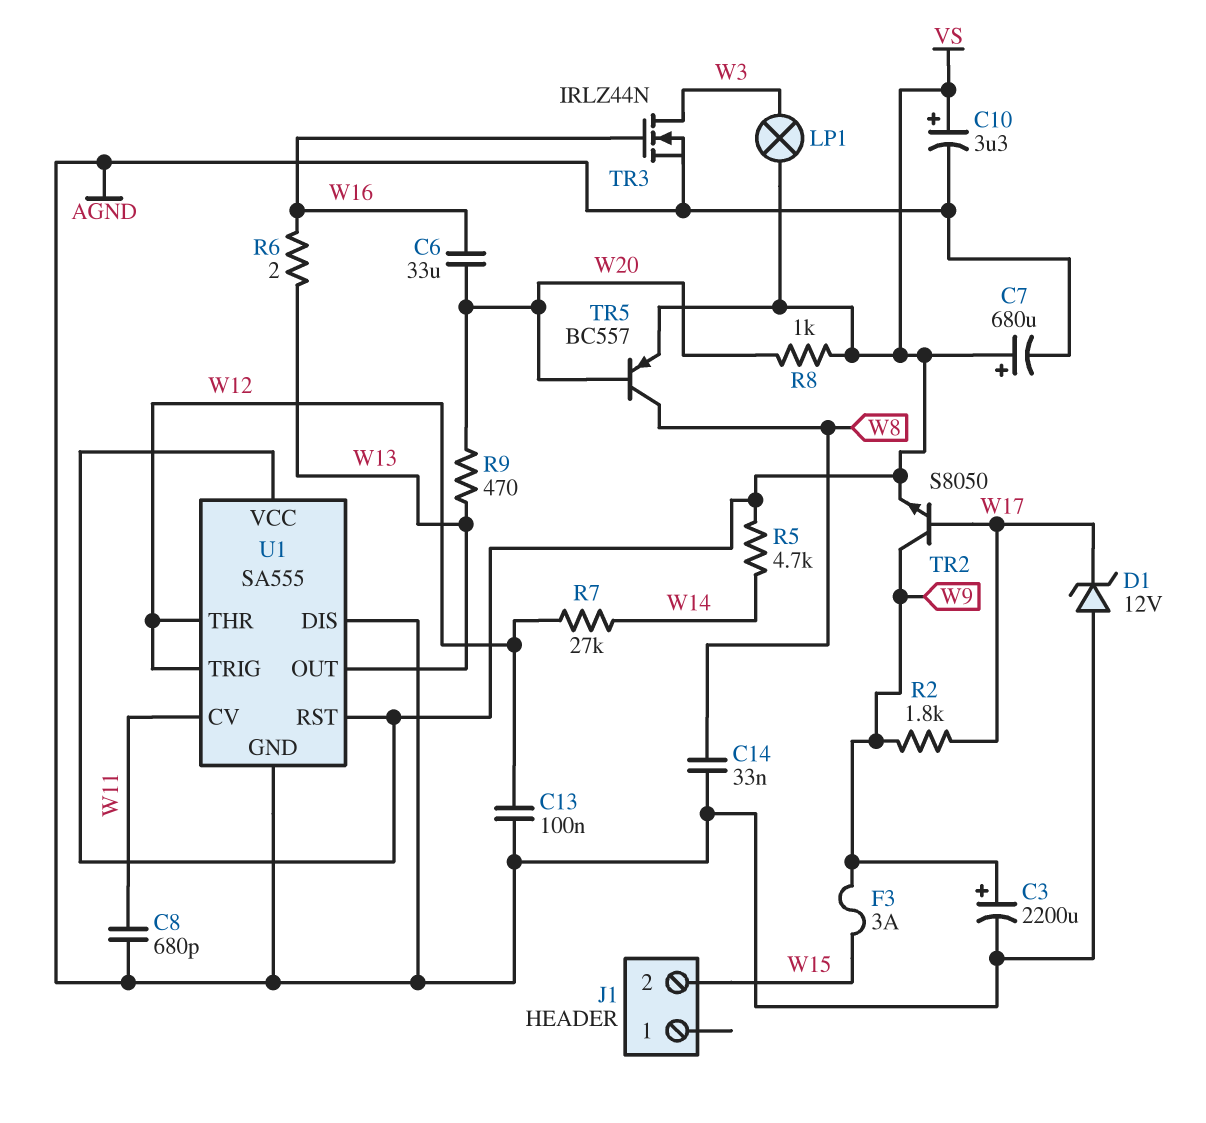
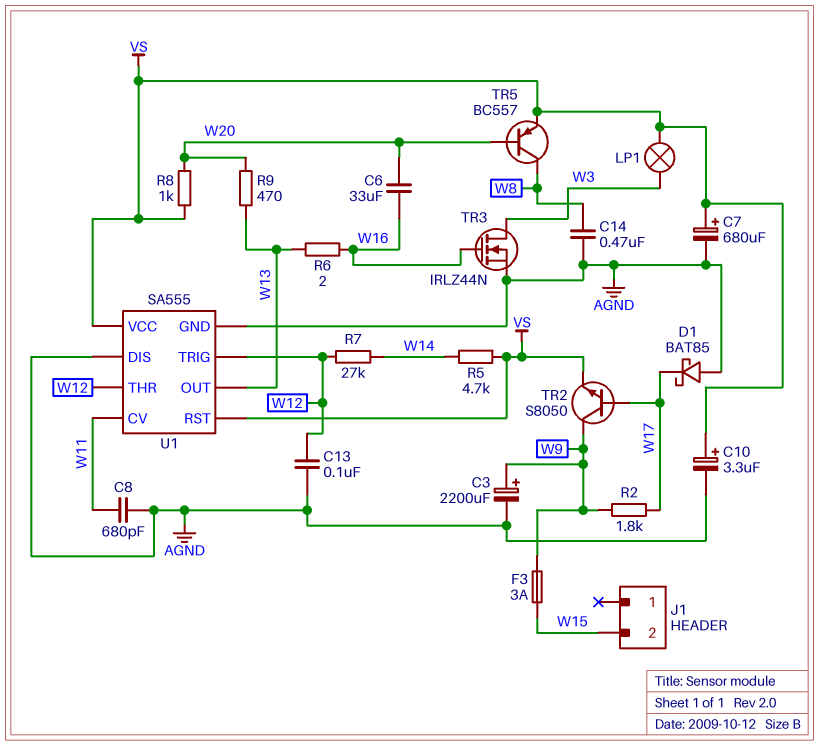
C14: 33nF (AGND, W8) -> 470nF (AGND, W8)
D1: zener 12V (A AGND, K W17) -> schottky BAT85 (A AGND, K W17)

